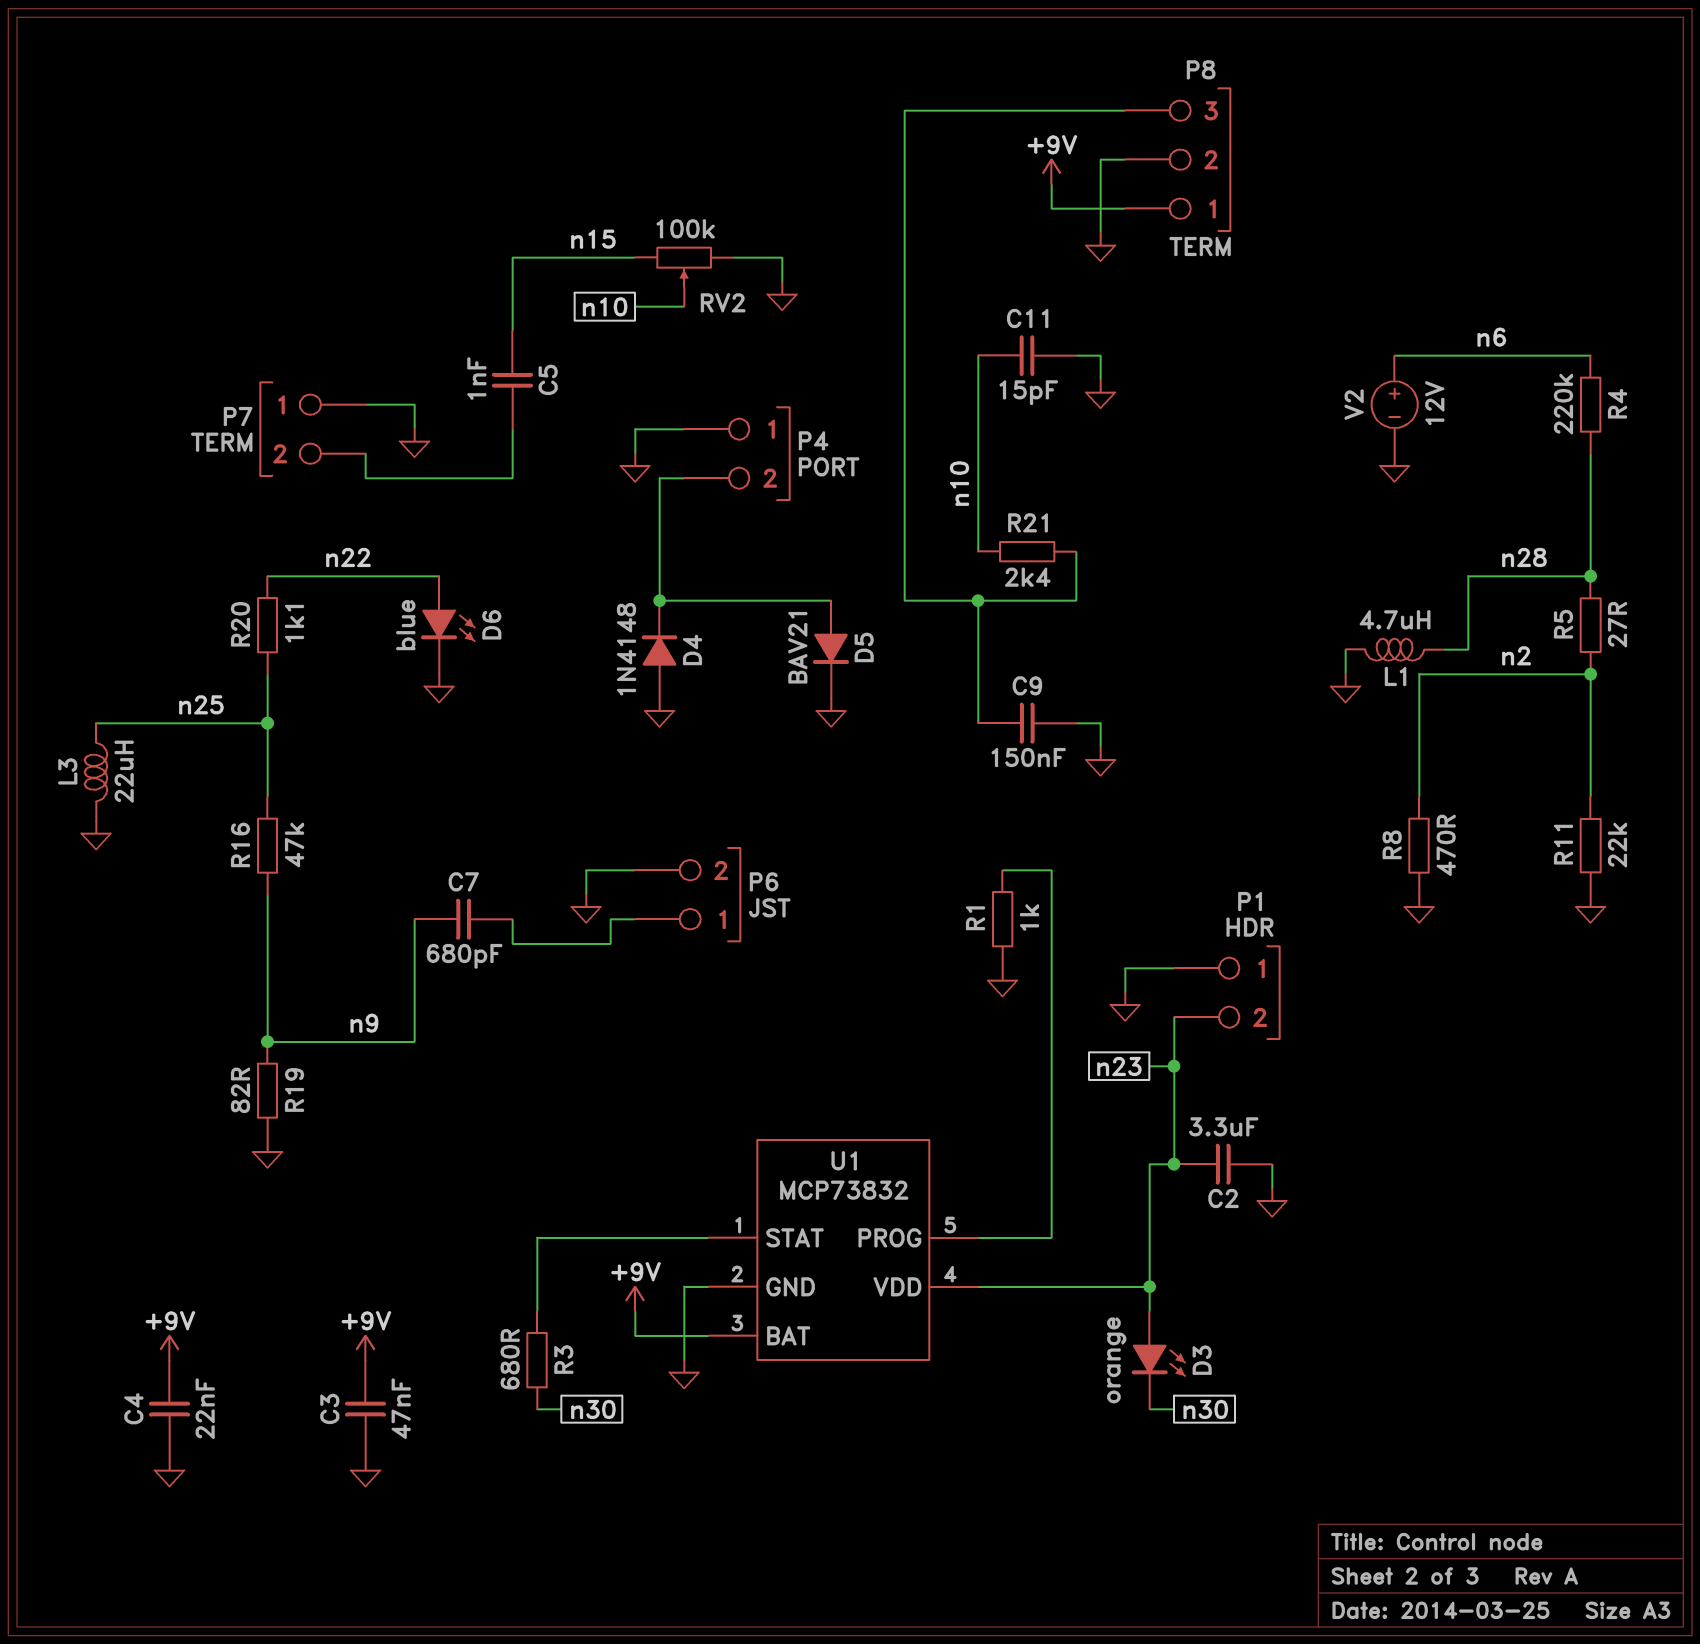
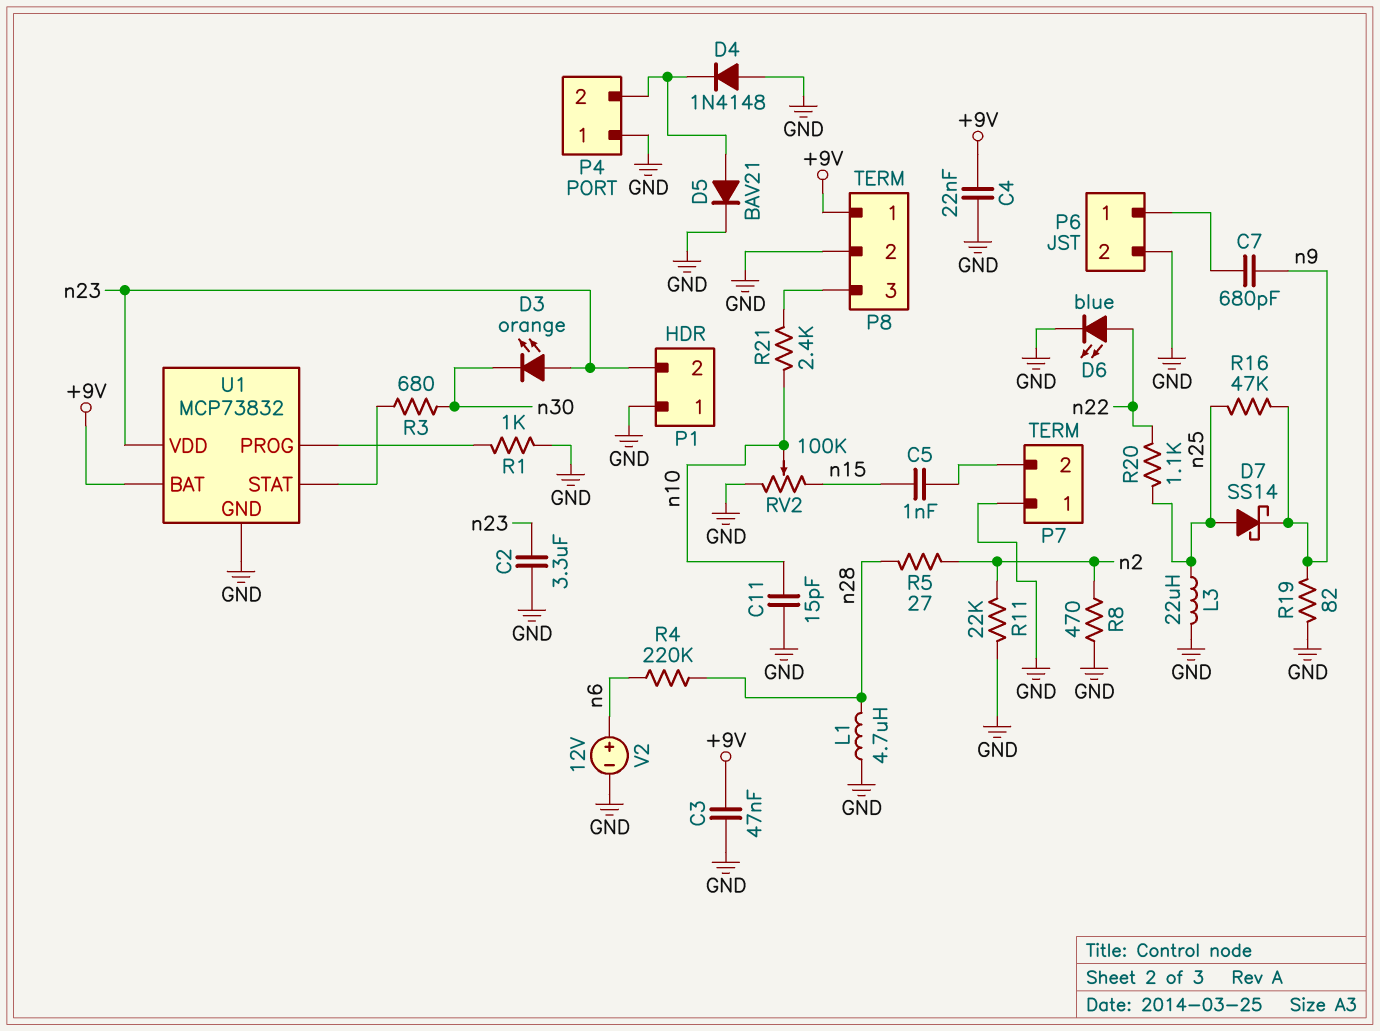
C9: 150nF (GND, P8/3) -> none
D7: none -> schottky SS14 (A n25, K n9)

